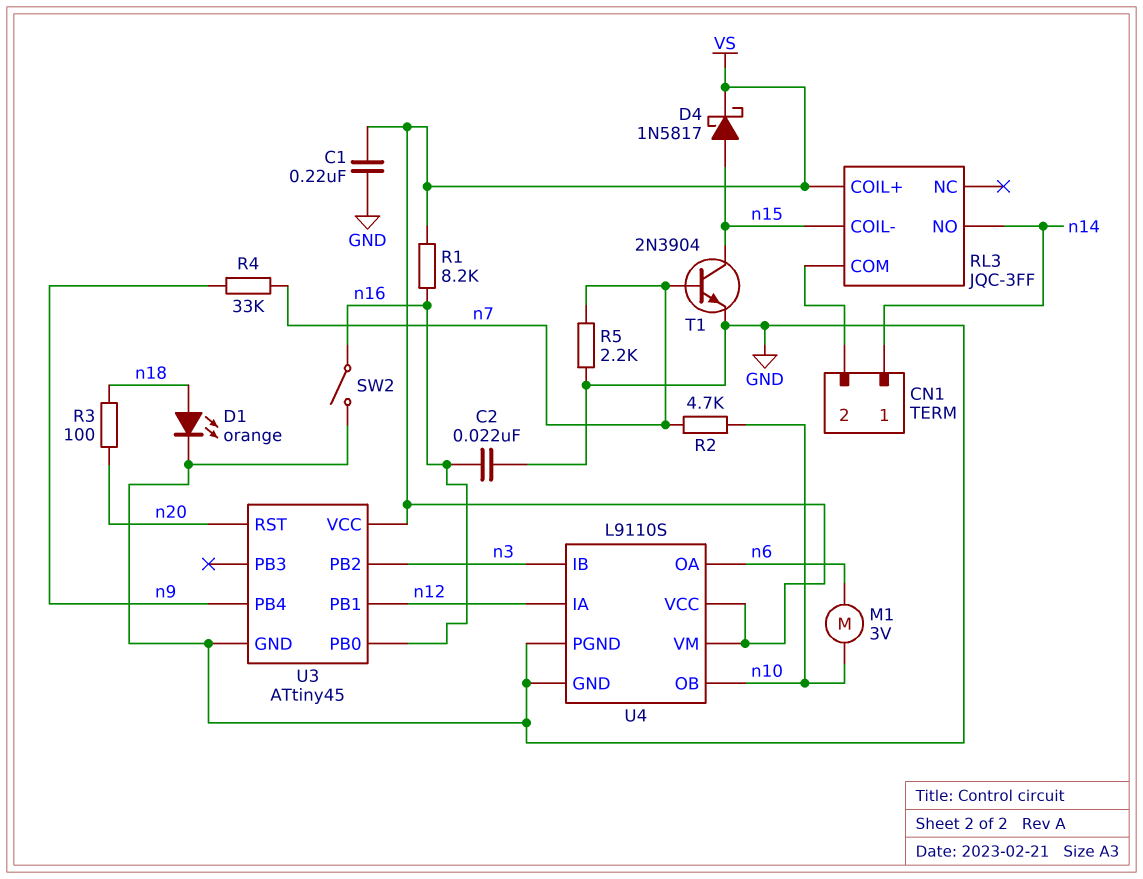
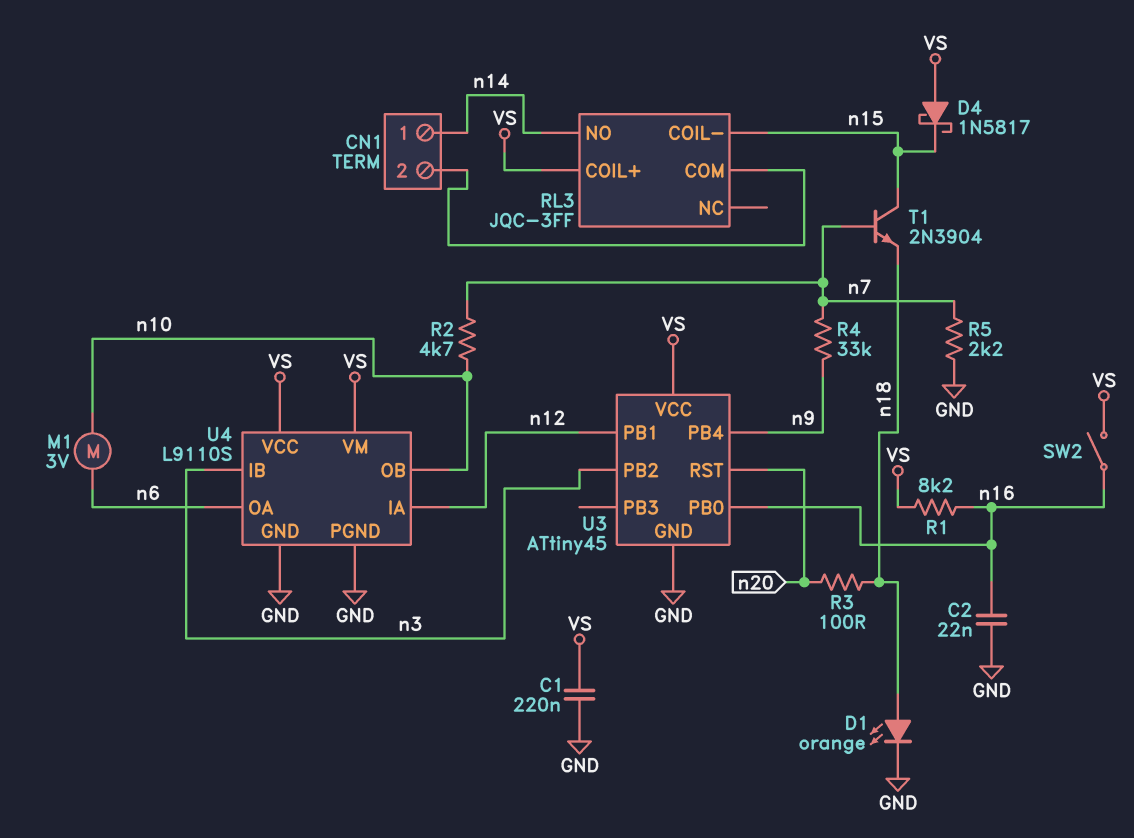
D4: schottky 1N5817 (A n15, K VS) -> schottky 1N5817 (A VS, K n15)
SW2: switch (GND, n16) -> switch (VS, n16)
T1: NPN 2N3904 (B n7, C n15, E GND) -> NPN 2N3904 (B n7, C n15, E n18)

